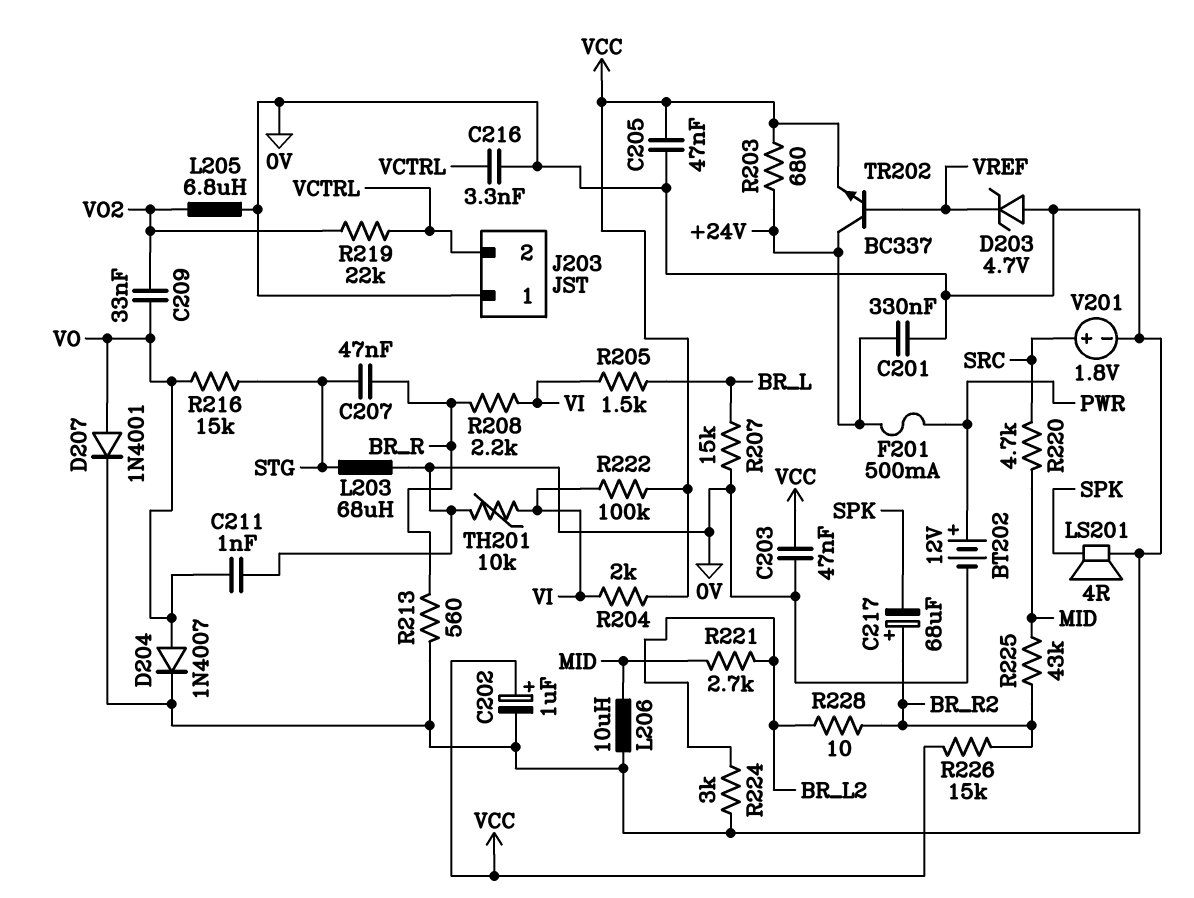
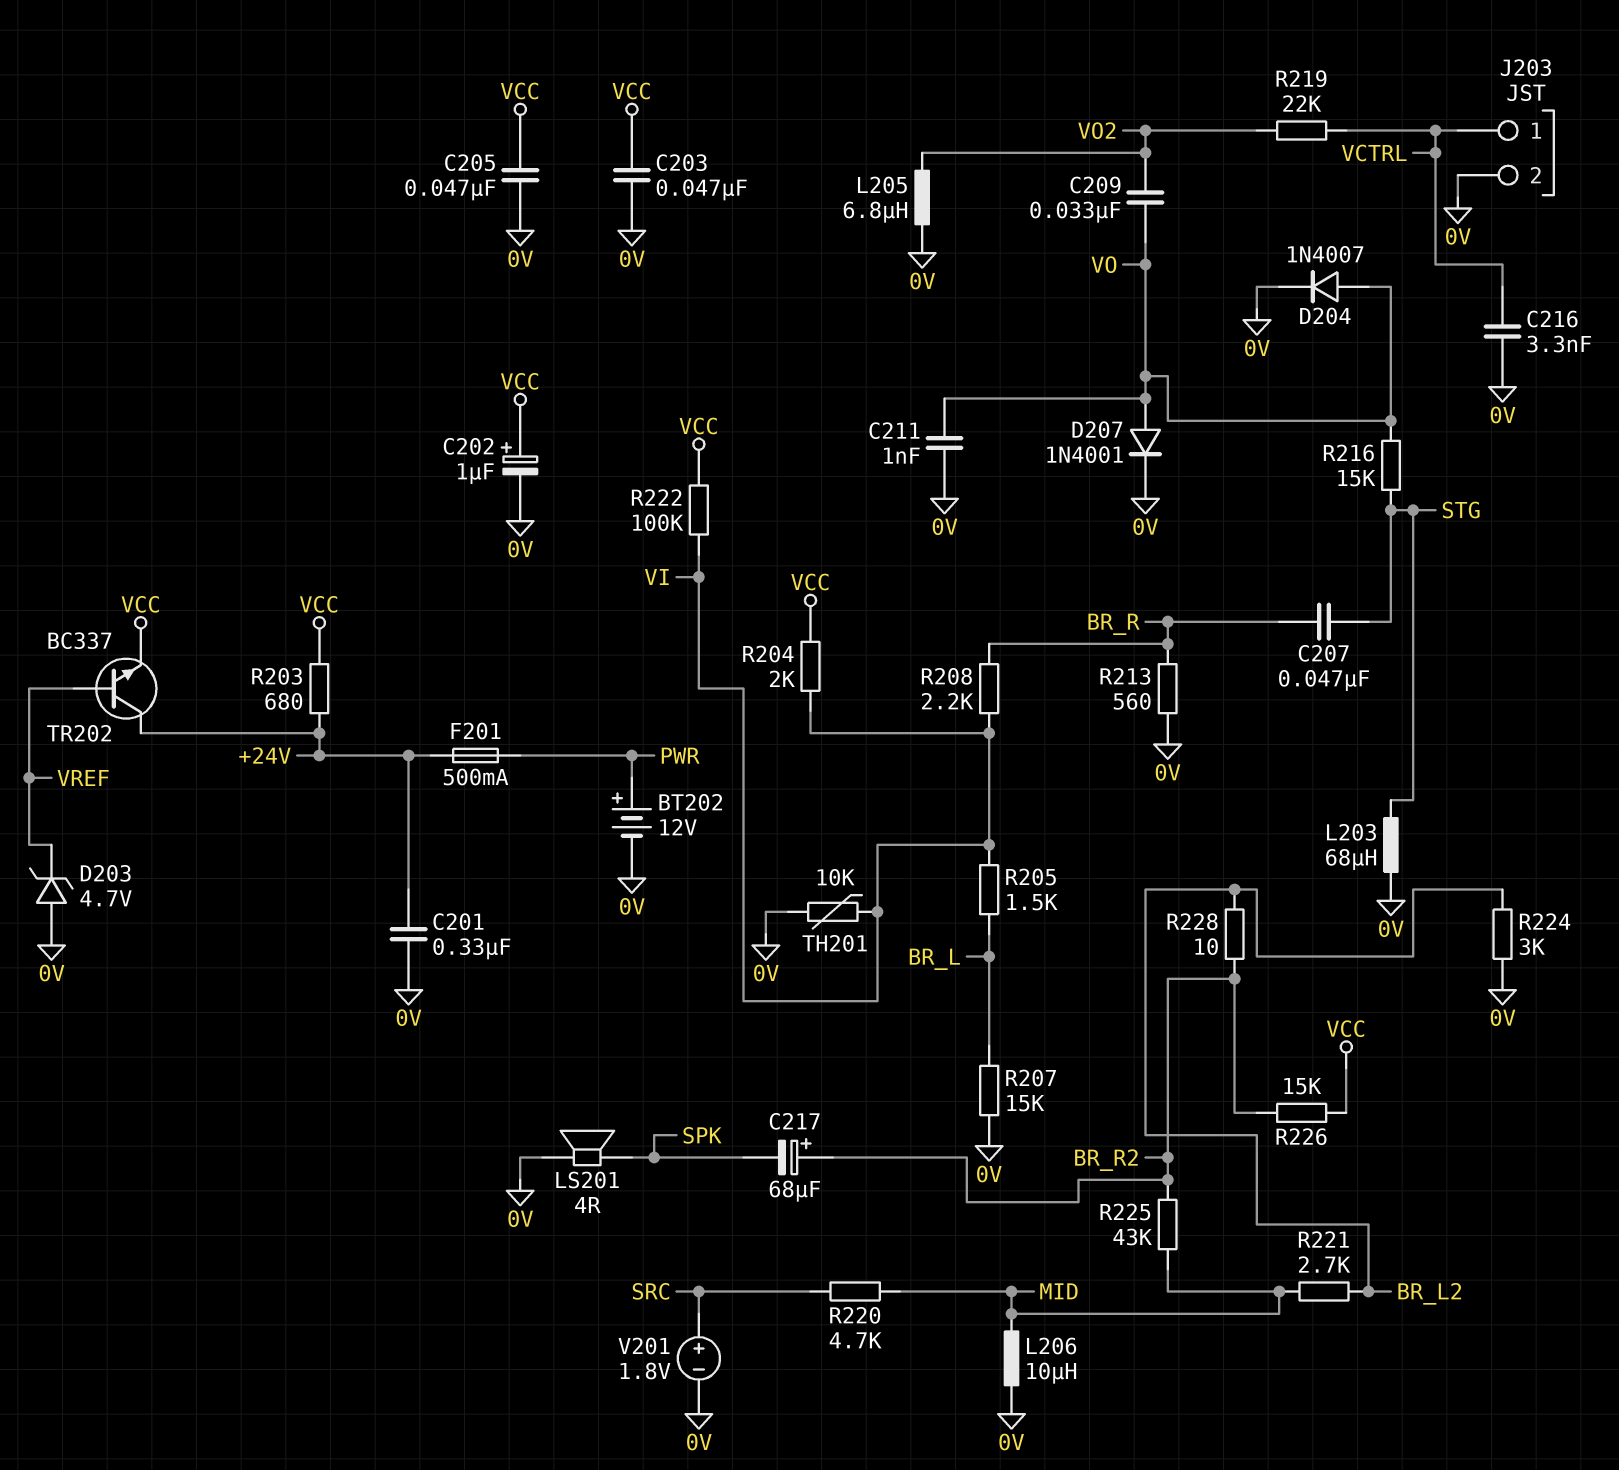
J203 pin 1: 0V -> VCTRL
J203 pin 2: VCTRL -> 0V

